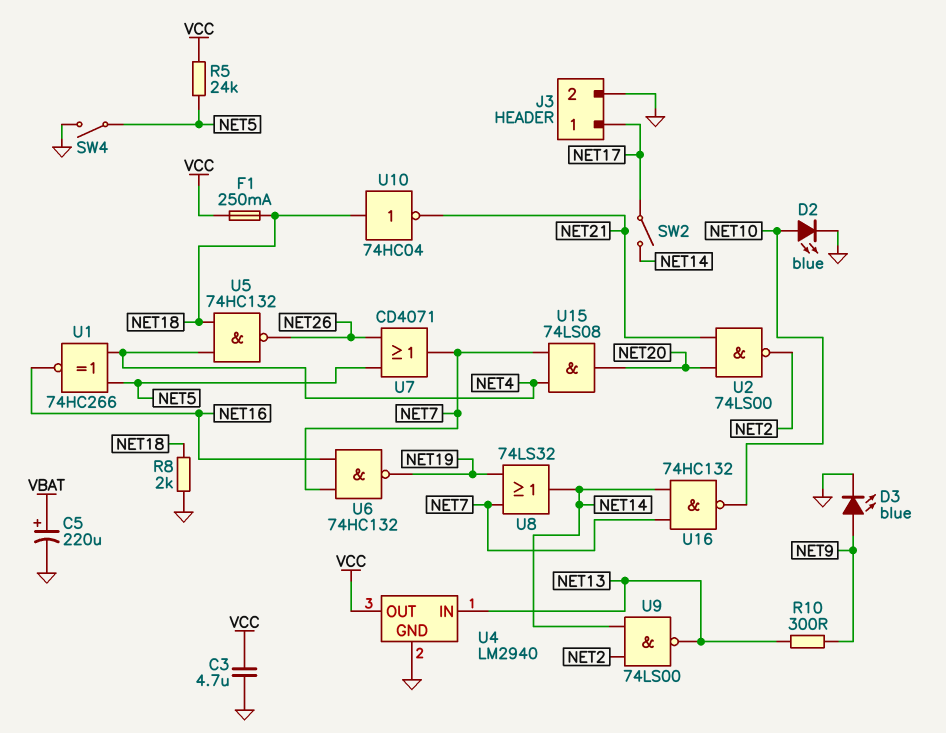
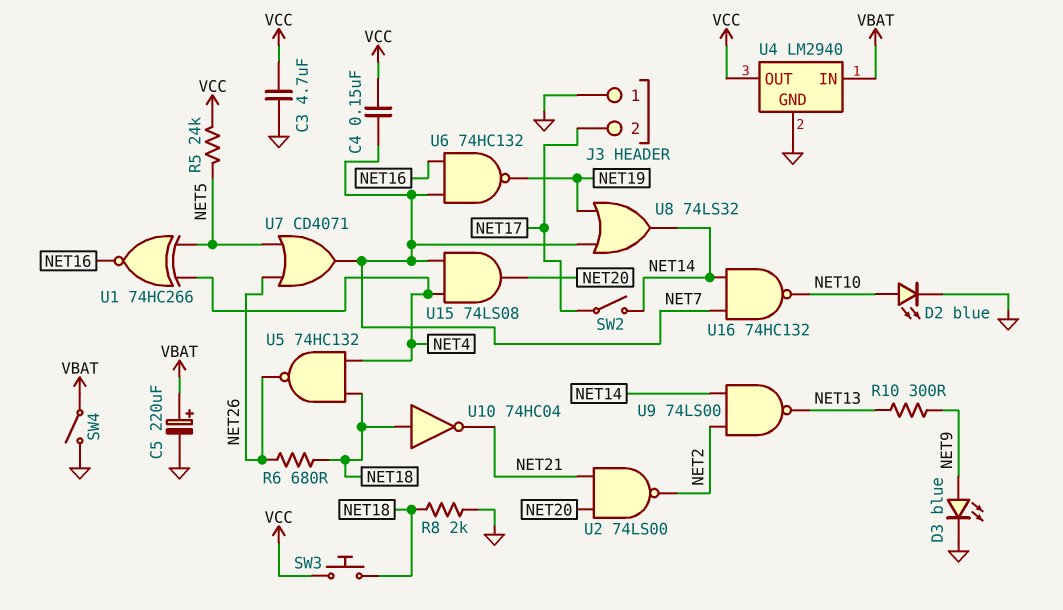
C4: none -> 150nF (NET7, VCC)
F1: 250mA (NET18, VCC) -> none
J3 pin 1: NET17 -> GND
J3 pin 2: GND -> NET17
R6: none -> 680 (NET18, NET26)
SW3: none -> button (NET18, VCC)
SW4: switch (GND, NET5) -> switch (GND, VBAT)
U4 pin IN: NET13 -> VBAT

